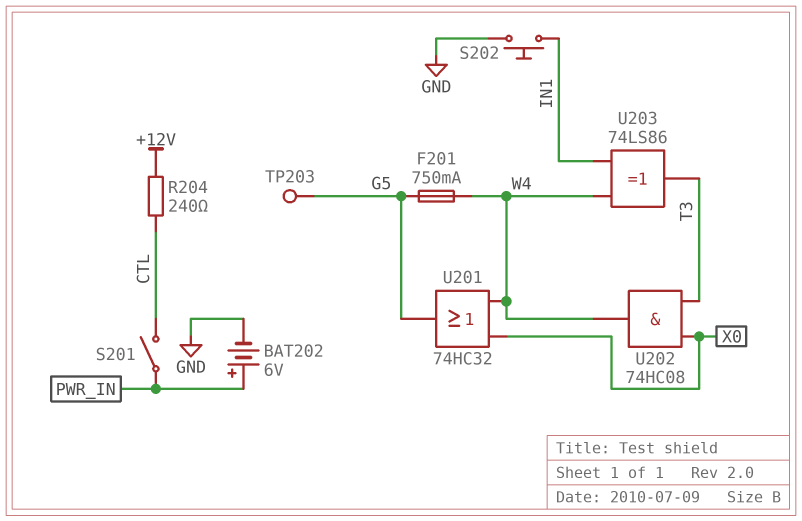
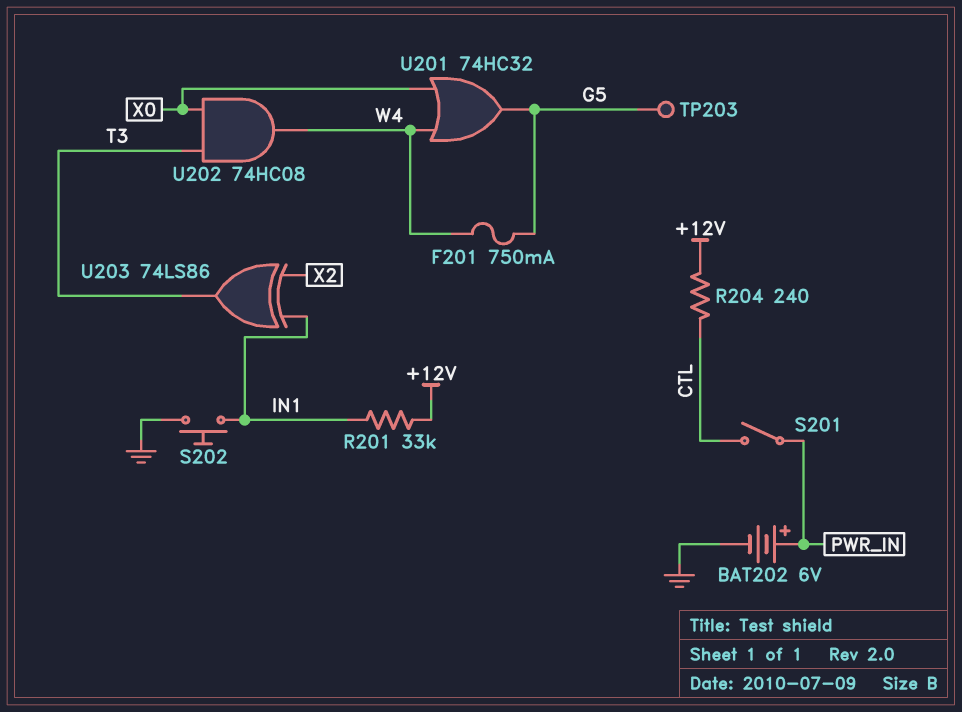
R201: none -> 33k (+12V, IN1)
U203: XOR 74LS86 (in IN1, in W4, out T3) -> XOR 74LS86 (in IN1, in X2, out T3)

